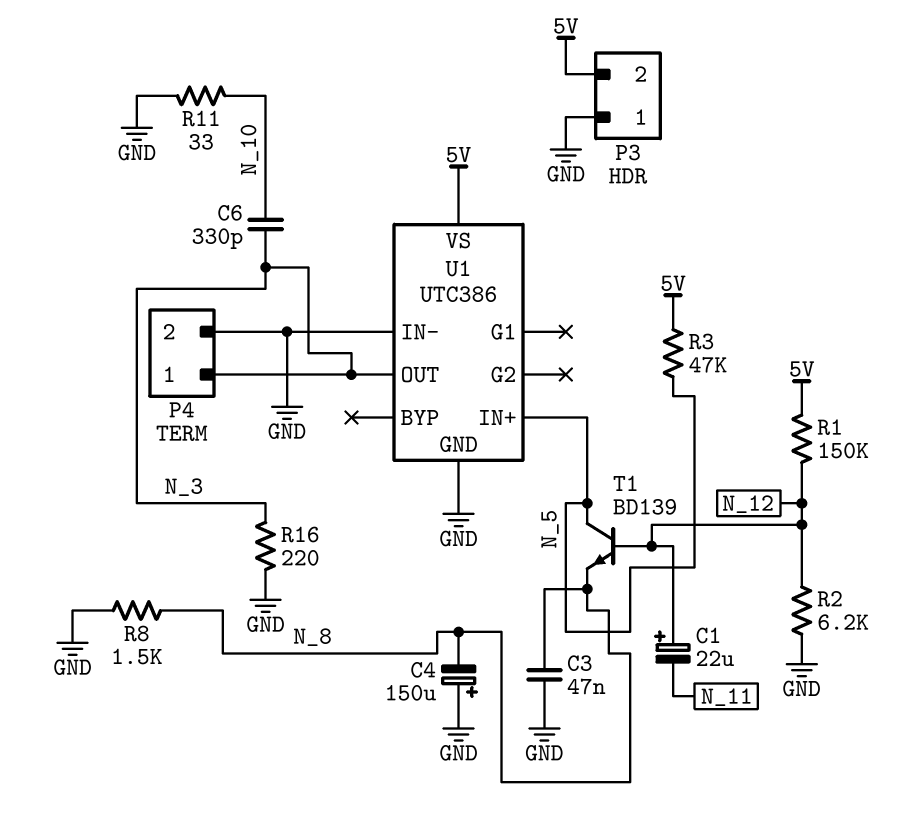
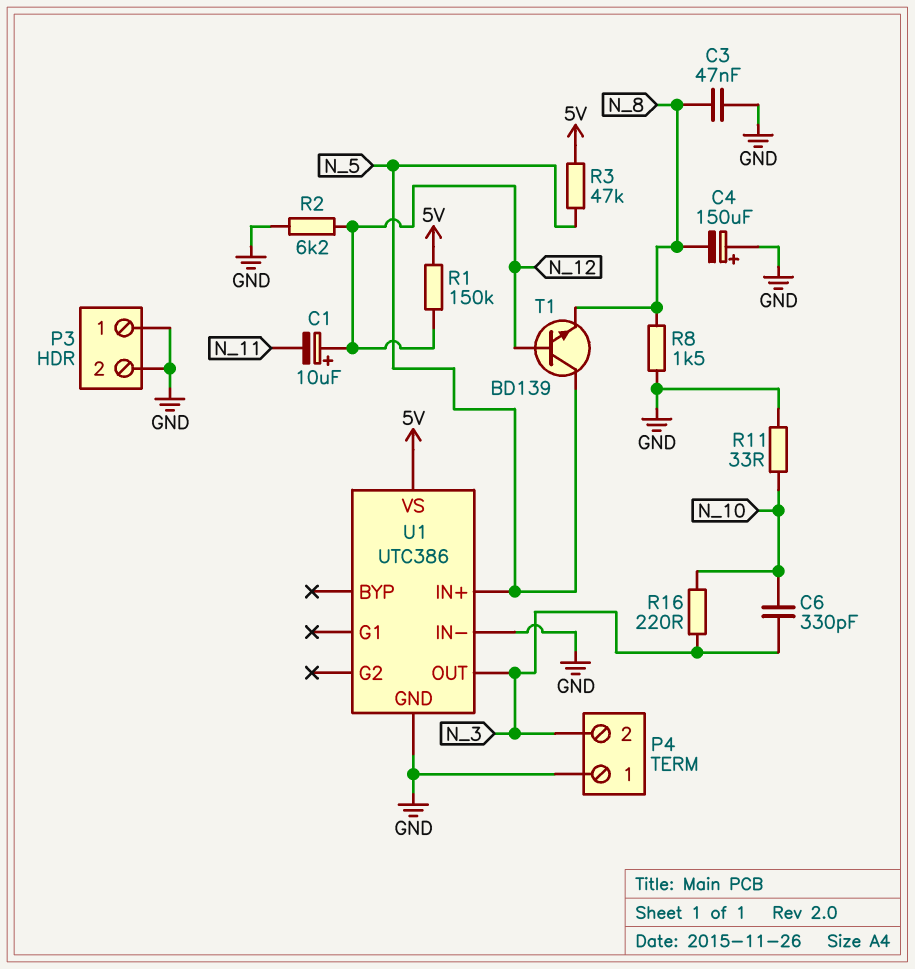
C1: 22uF (plus N_12, minus N_11) -> 10uF (plus N_12, minus N_11)
P3 pin 2: 5V -> GND
P4 pin 1: N_3 -> GND
P4 pin 2: GND -> N_3
R16: 220 (GND, N_3) -> 220 (N_3, N_10)

